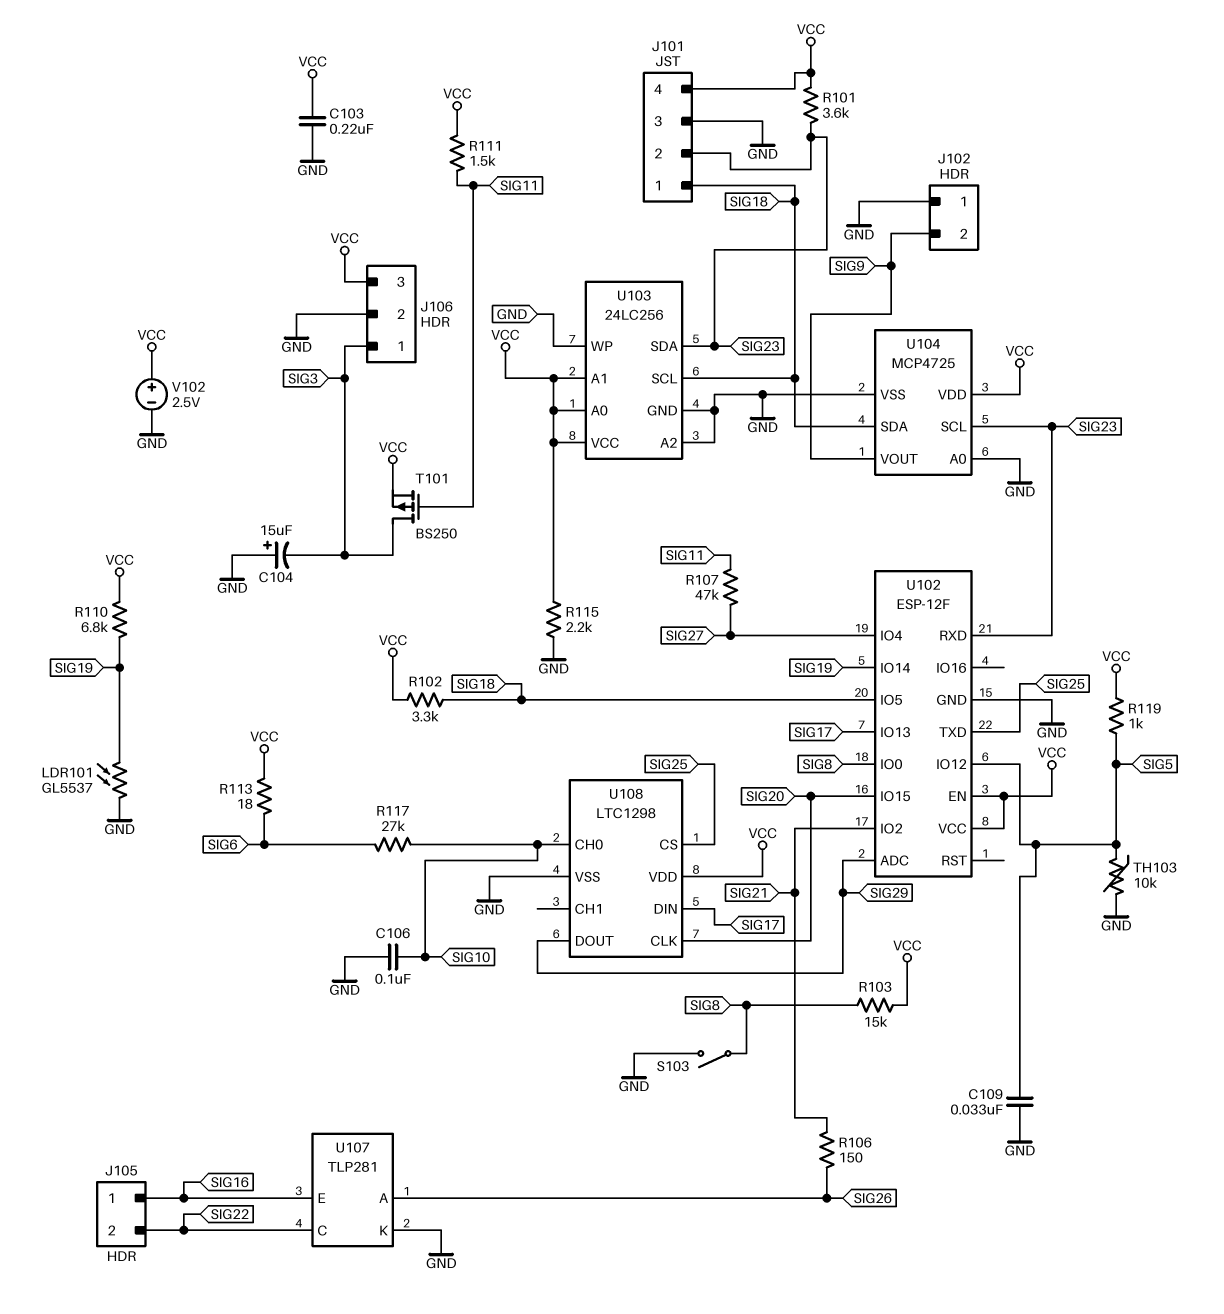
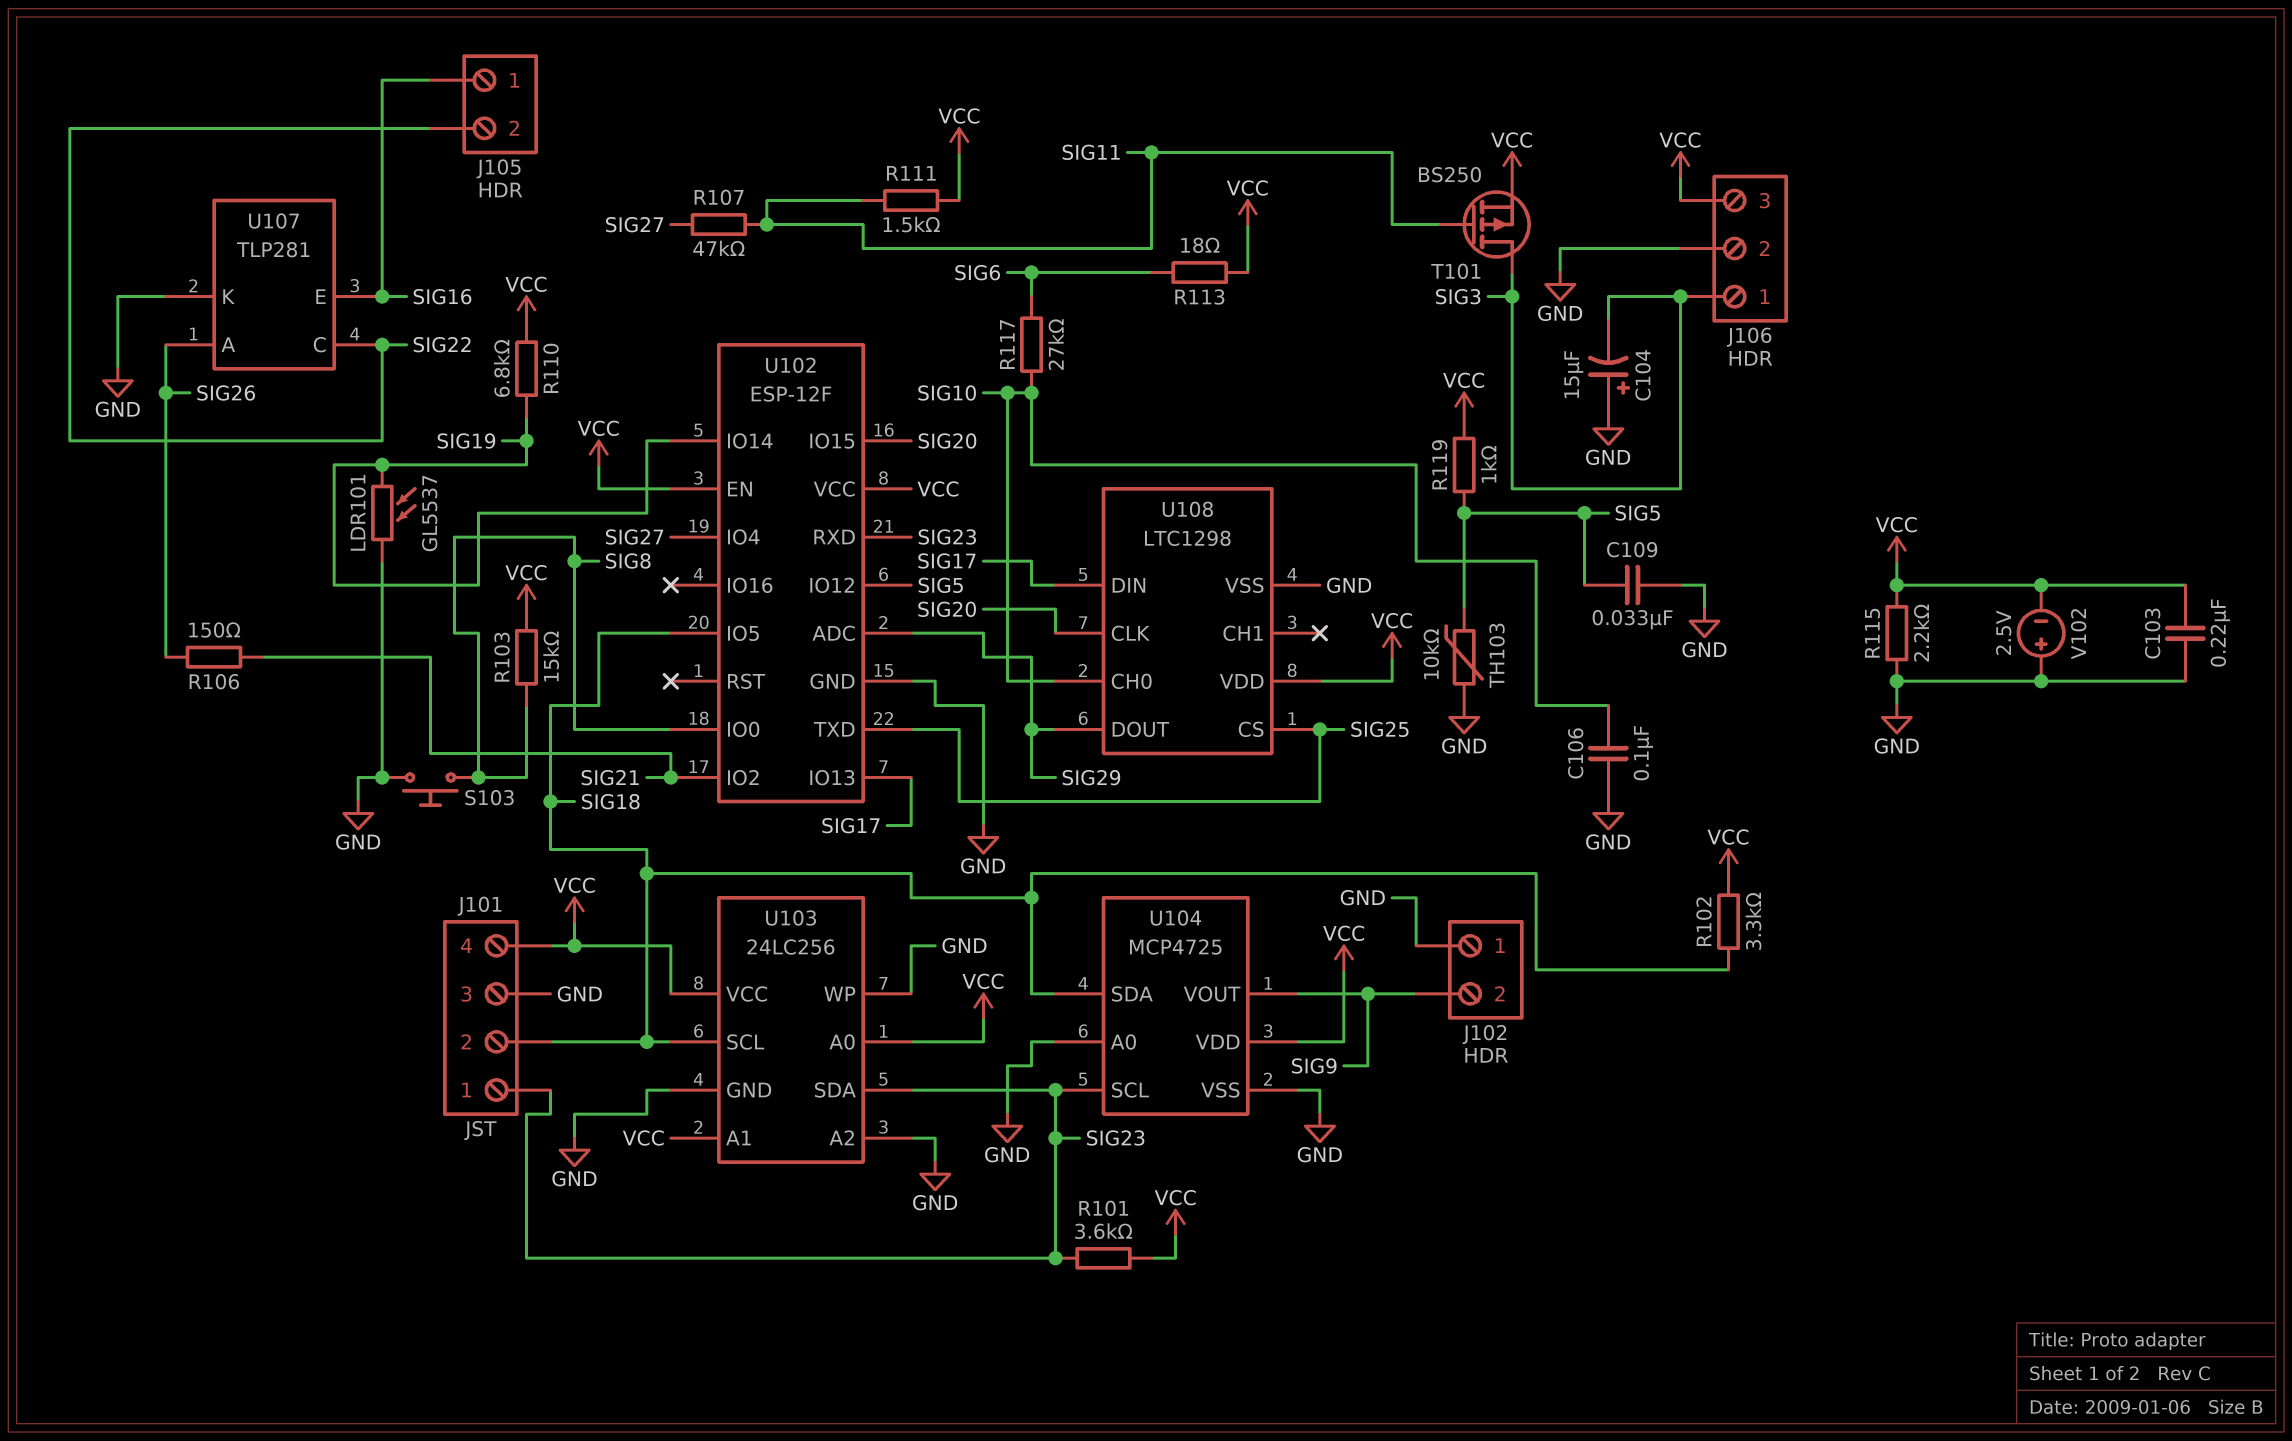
J101 pin 1: SIG18 -> SIG23
J101 pin 2: SIG23 -> SIG18
S103: switch (GND, SIG8) -> button (GND, SIG8)
V102: 2.5V (plus VCC, minus GND) -> 2.5V (plus GND, minus VCC)

